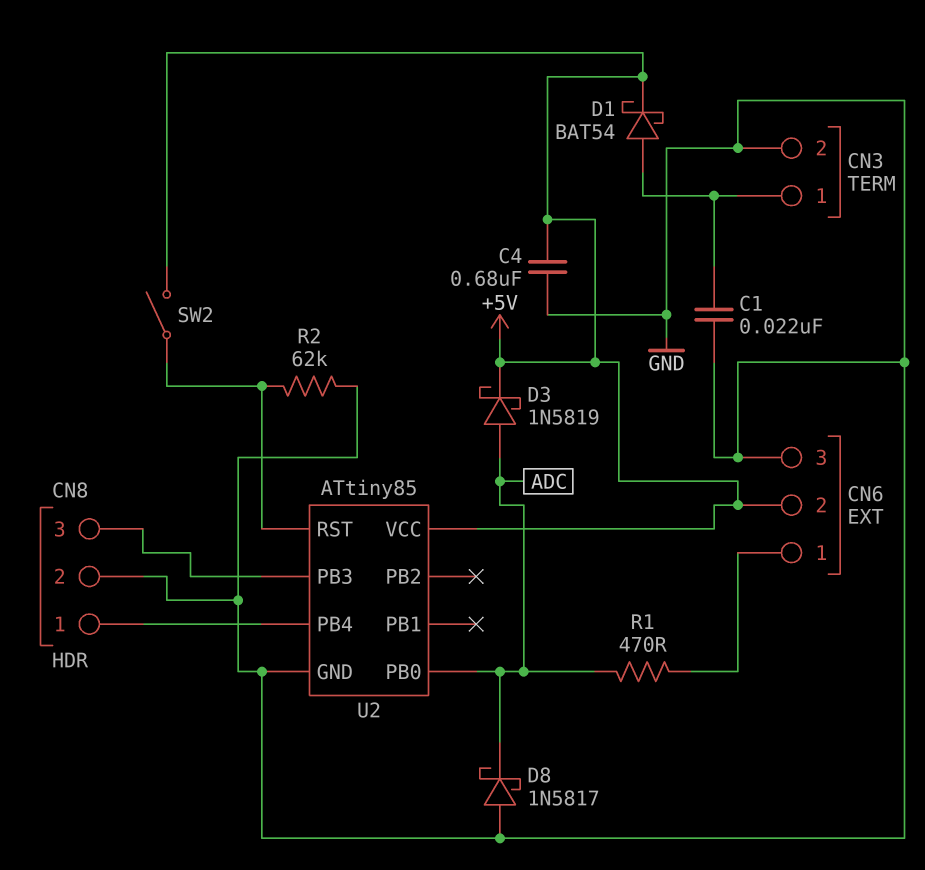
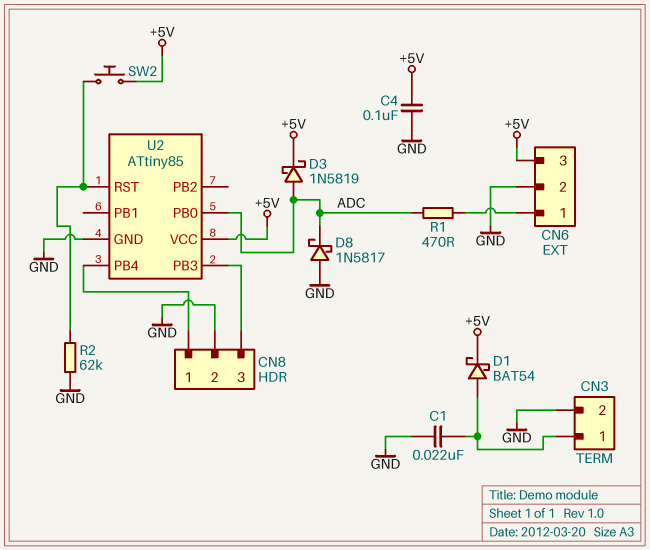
C4: 680nF (+5V, GND) -> 100nF (+5V, GND)
CN6 pin 2: +5V -> GND
CN6 pin 3: GND -> +5V
SW2: switch (+5V, U2/RST) -> button (+5V, U2/RST)

